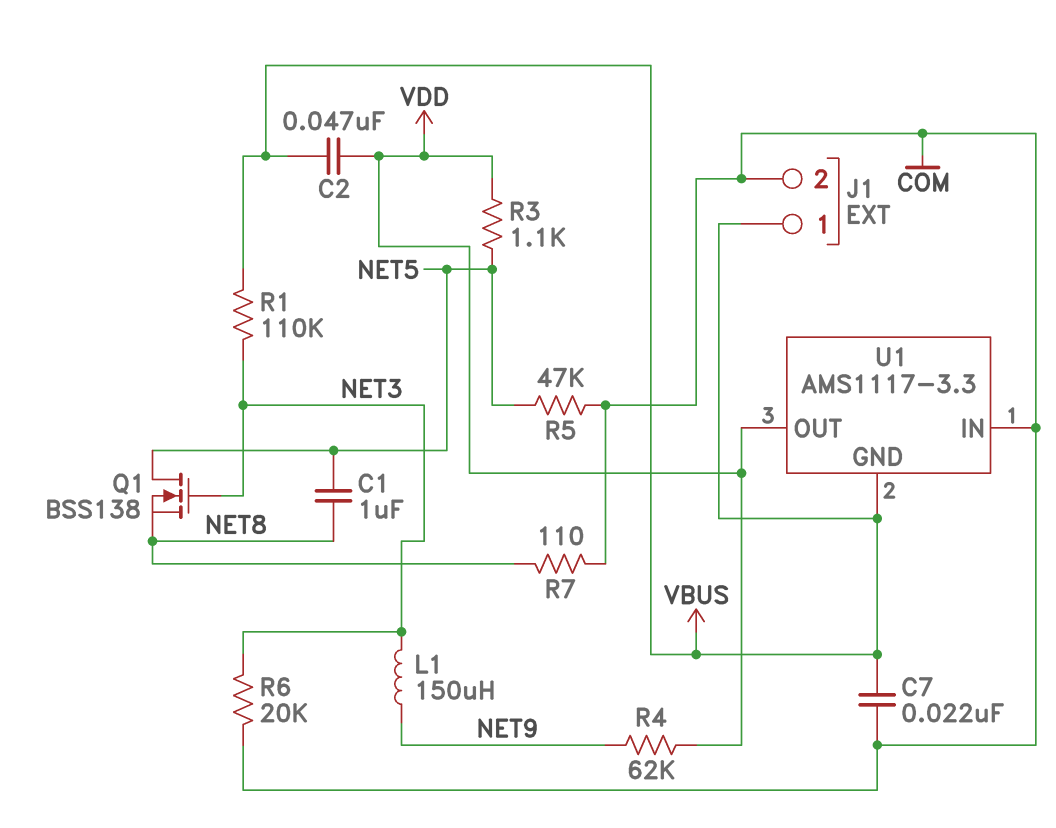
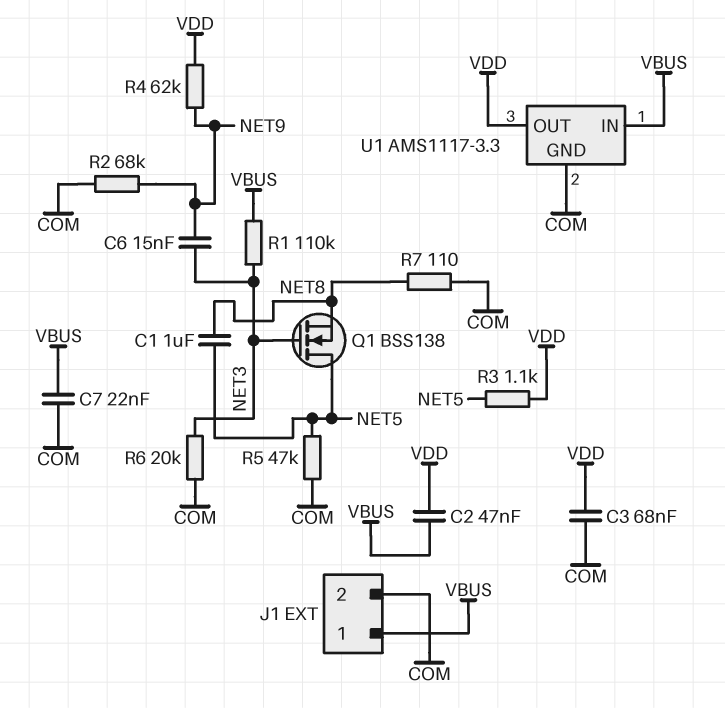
C3: none -> 68nF (COM, VDD)
C6: none -> 15nF (NET3, NET9)
L1: 150uH (NET3, NET9) -> none
R2: none -> 68k (COM, NET9)
U1 pin GND: VBUS -> COM
U1 pin IN: COM -> VBUS

